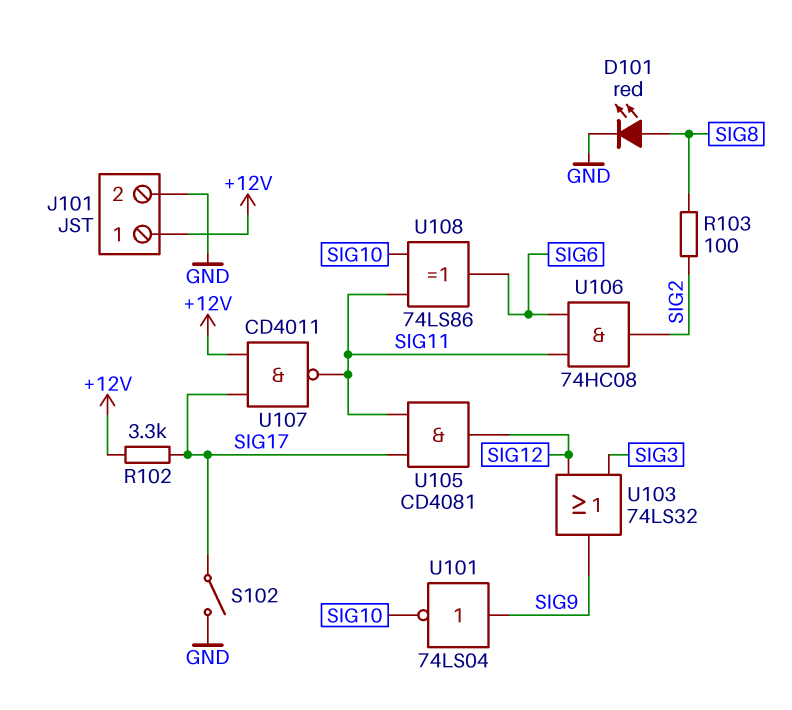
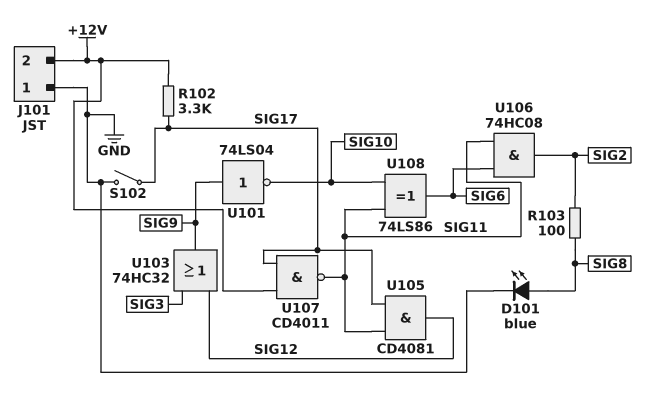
D101: LED red (A SIG8, K GND) -> LED blue (A SIG8, K GND)
J101 pin 1: +12V -> GND
J101 pin 2: GND -> +12V
U103: OR 74LS32 (in SIG3, in SIG12, out SIG9) -> OR 74HC32 (in SIG3, in SIG12, out SIG9)

